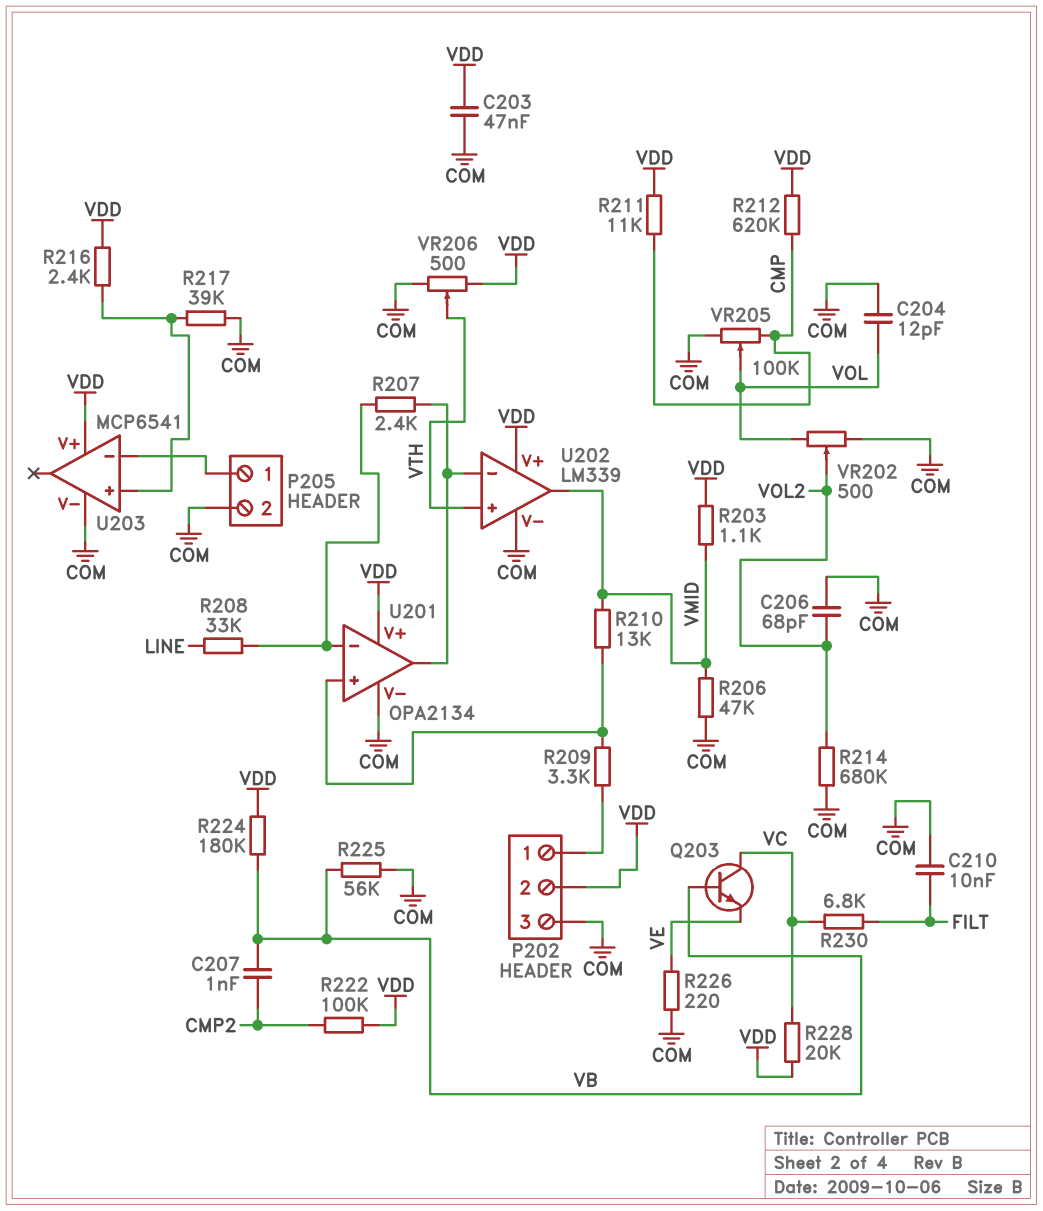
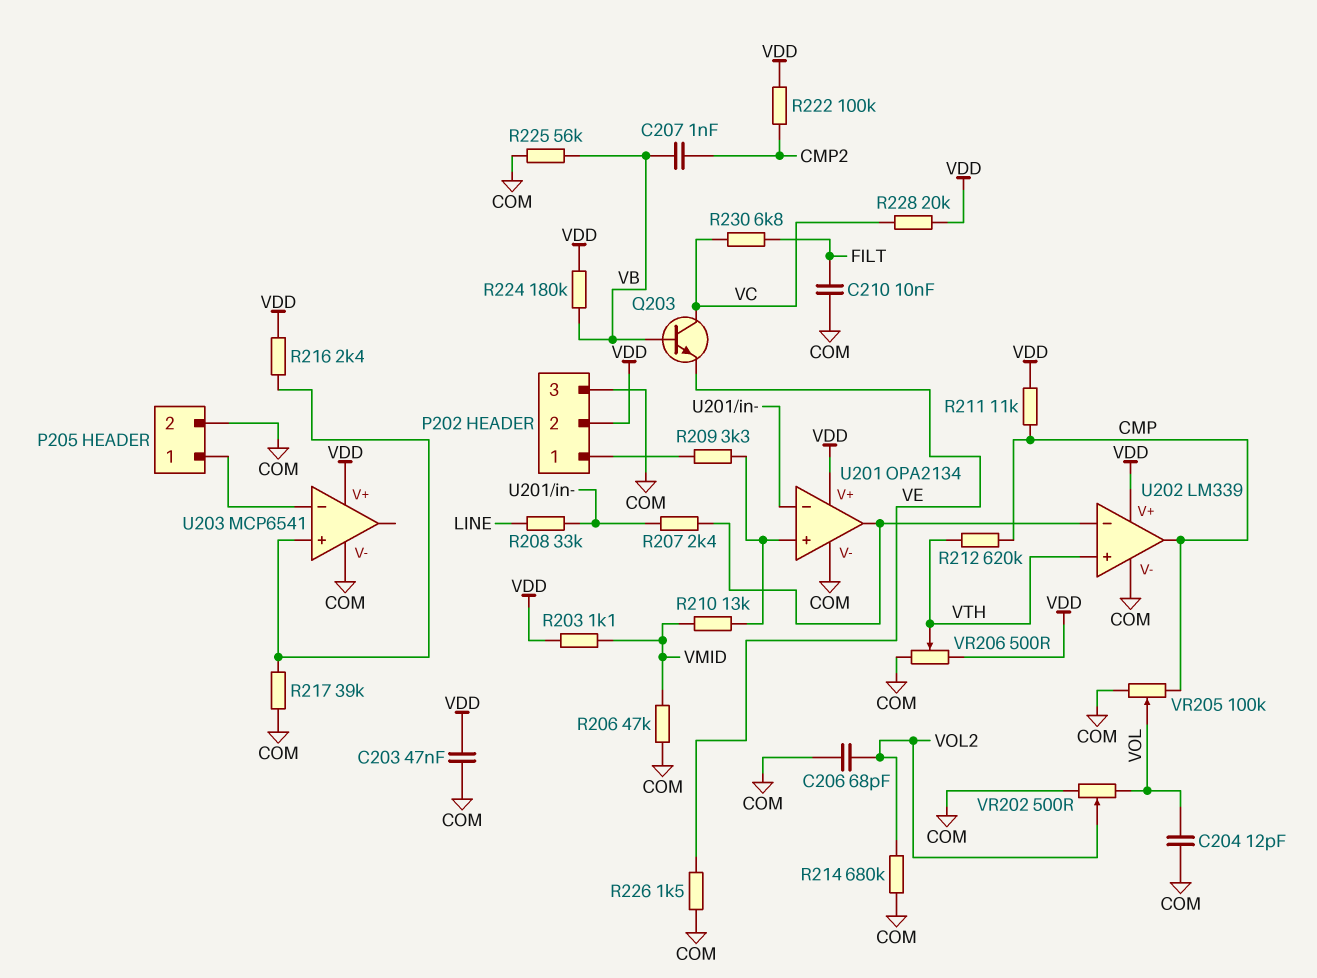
R212: 620k (CMP, VDD) -> 620k (CMP, VTH)
R226: 220 (COM, VE) -> 1.5k (COM, VE)
U202 pin out: VMID -> CMP

